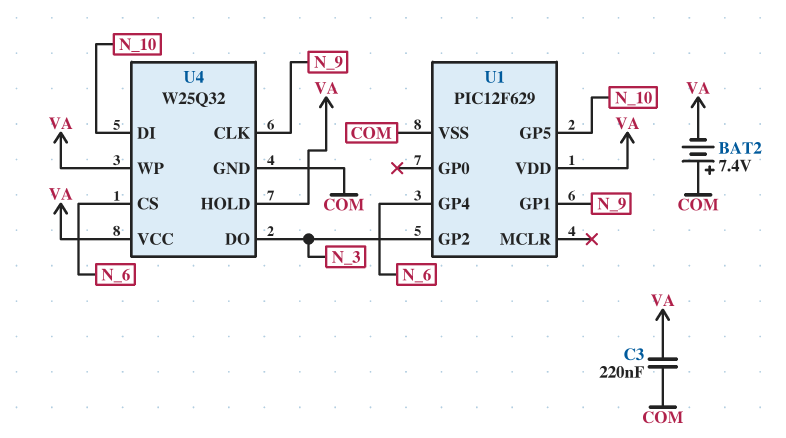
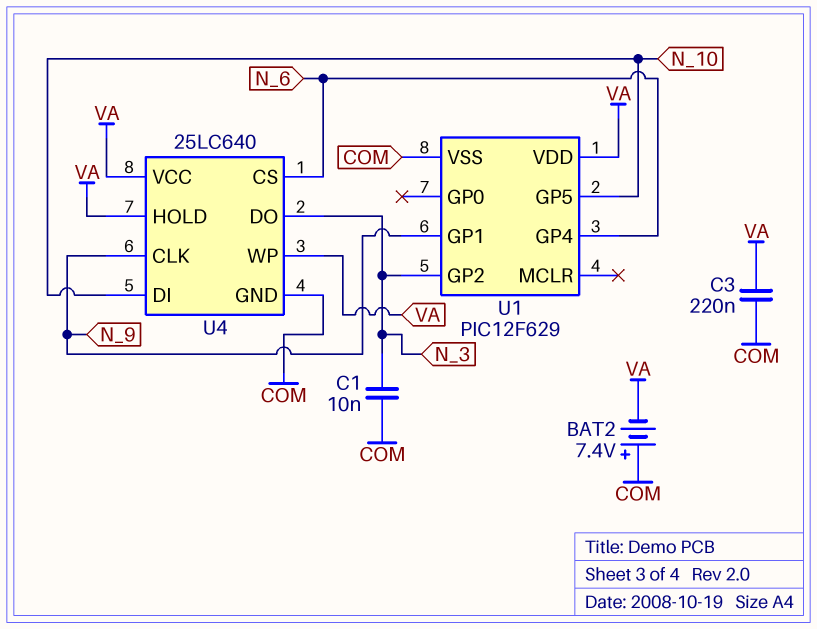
C1: none -> 10nF (COM, N_3)
U4: W25Q32 -> 25LC640

